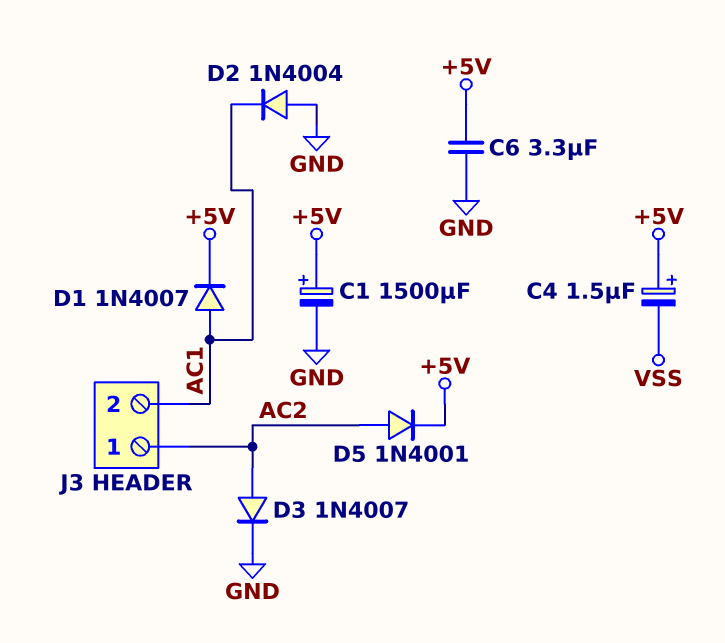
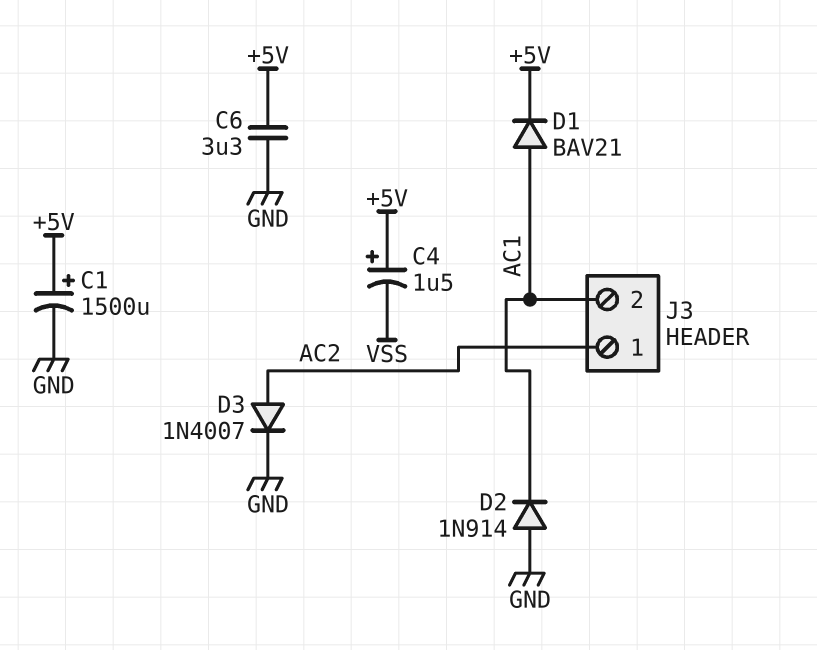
D1: diode 1N4007 (A AC1, K +5V) -> diode BAV21 (A AC1, K +5V)
D2: diode 1N4004 (A GND, K AC1) -> diode 1N914 (A GND, K AC1)
D5: diode 1N4001 (A AC2, K +5V) -> none

